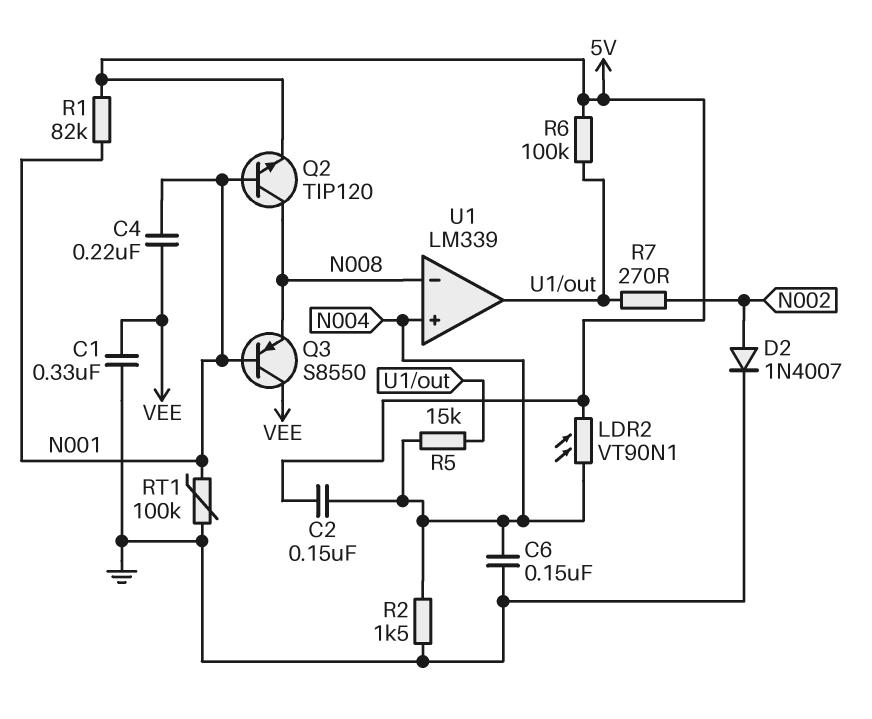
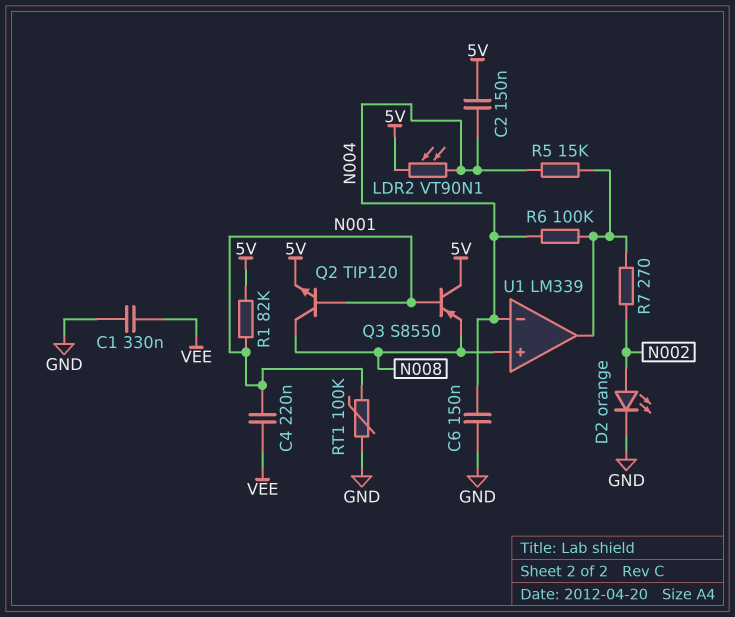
D2: diode 1N4007 (A N002, K GND) -> LED orange (A N002, K GND)
Q3: PNP S8550 (B N001, C VEE, E N008) -> PNP S8550 (B N001, C 5V, E N008)
R2: 1.5k (GND, N004) -> none
R6: 100k (5V, U1/out) -> 100k (N004, U1/out)
U1 pin in+: N004 -> N008
U1 pin in-: N008 -> N004

